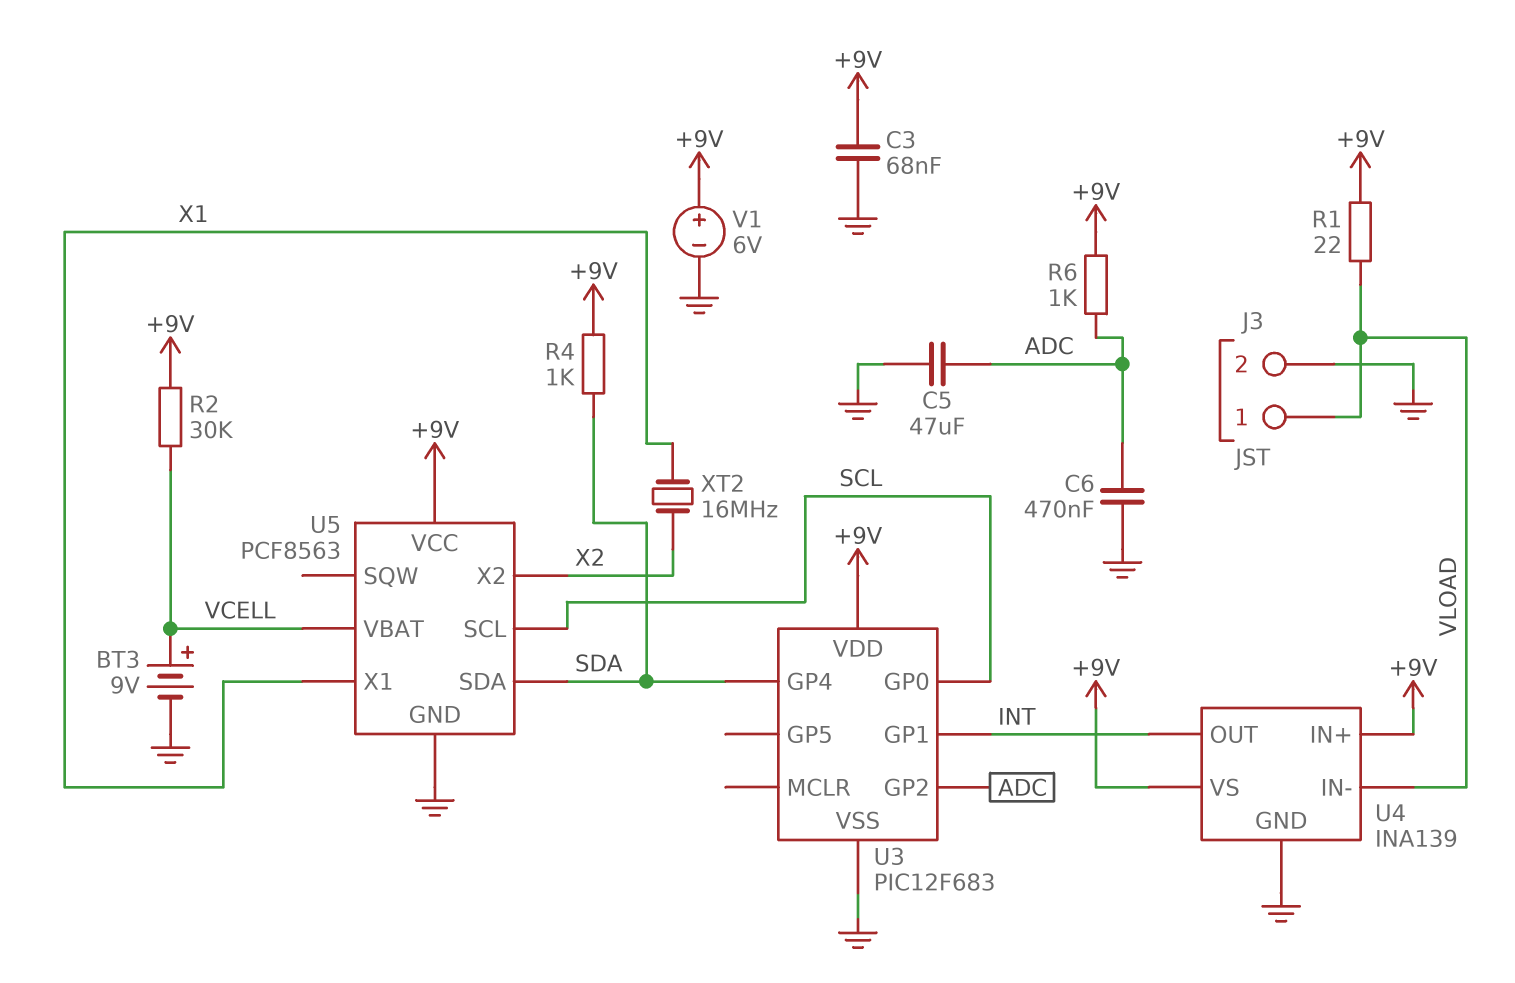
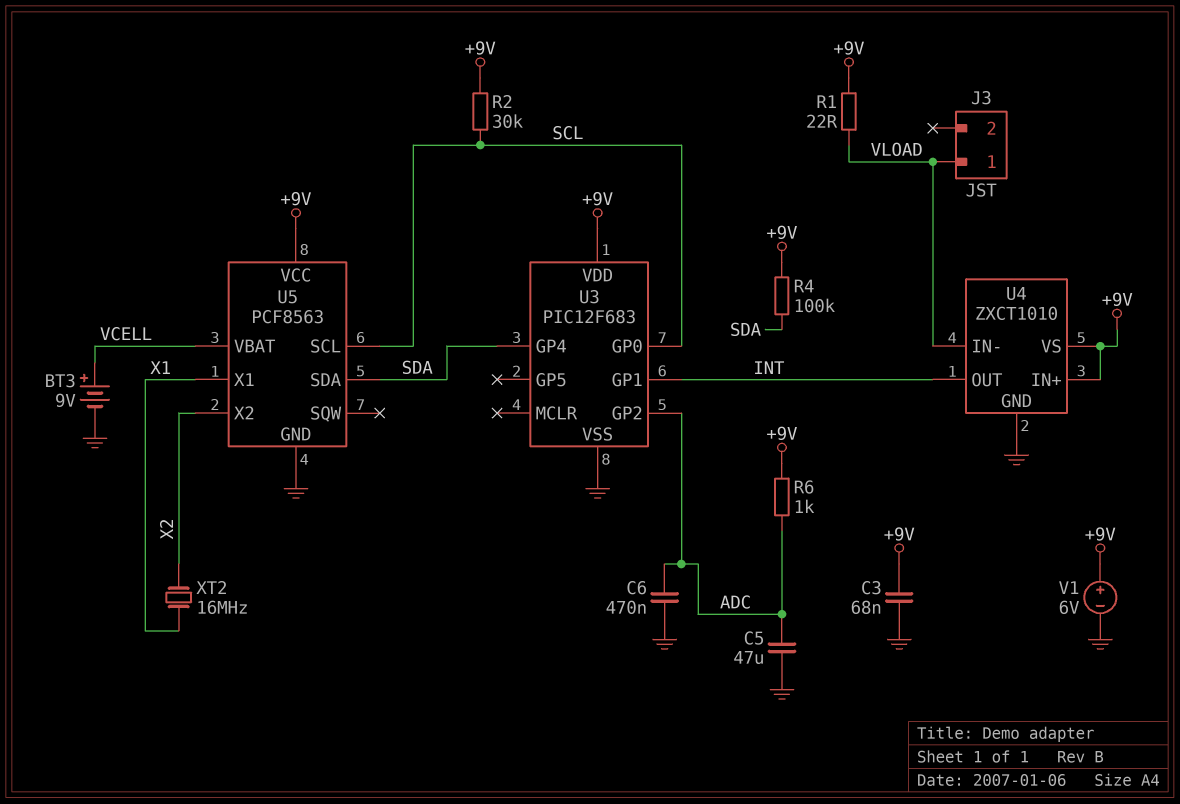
J3 pin 2: GND -> none
R2: 30k (+9V, VCELL) -> 30k (+9V, SCL)
R4: 1k (+9V, SDA) -> 100k (+9V, SDA)
U4: INA139 -> ZXCT1010

